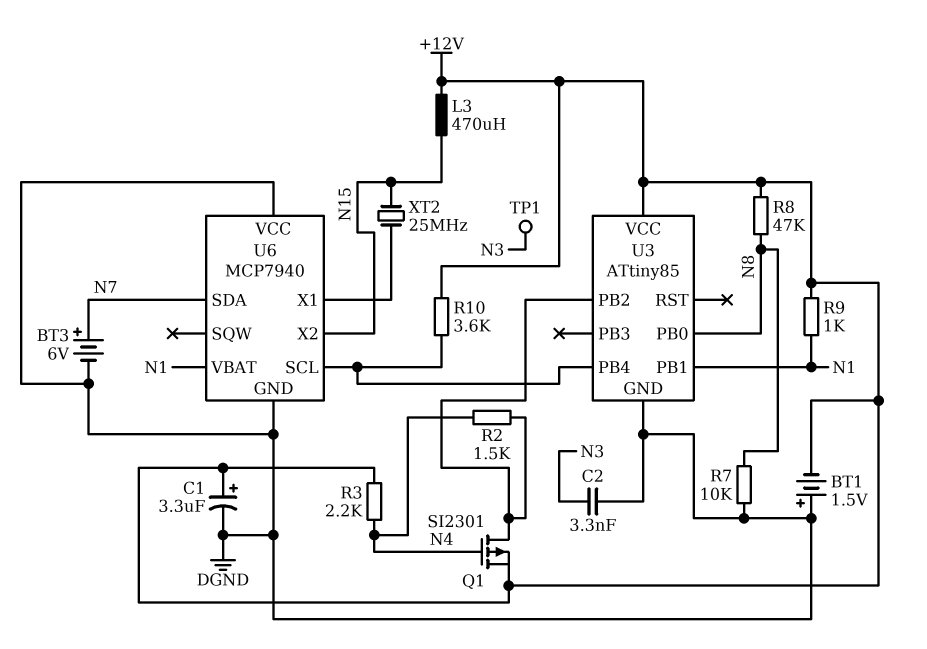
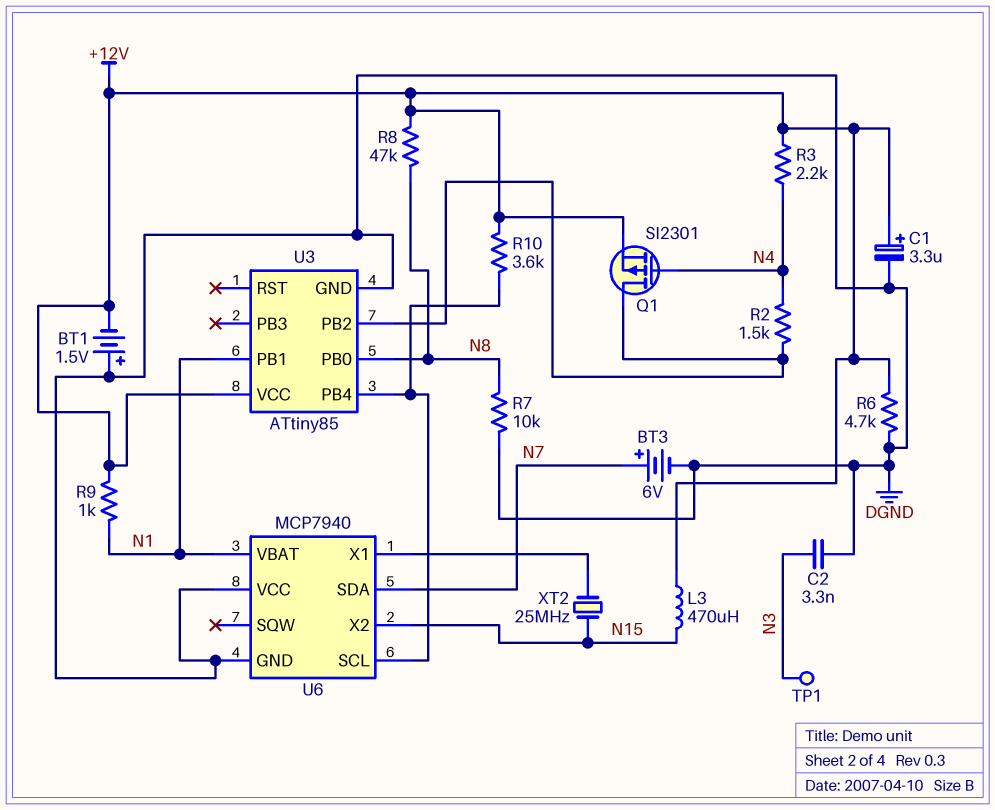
R6: none -> 4.7k (+12V, DGND)

